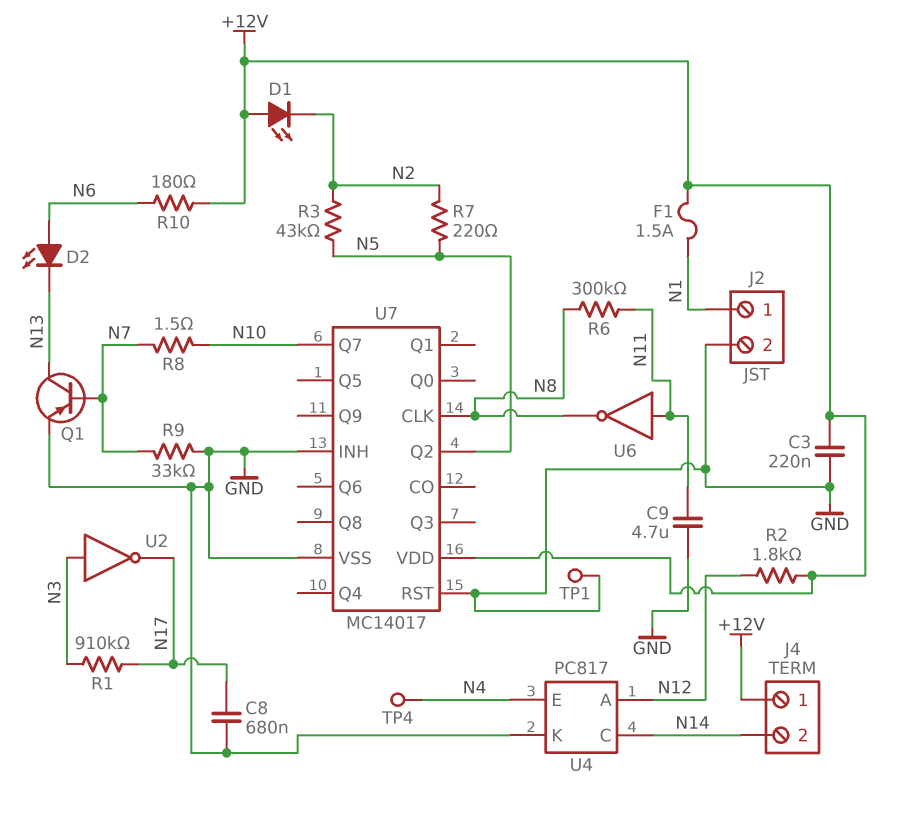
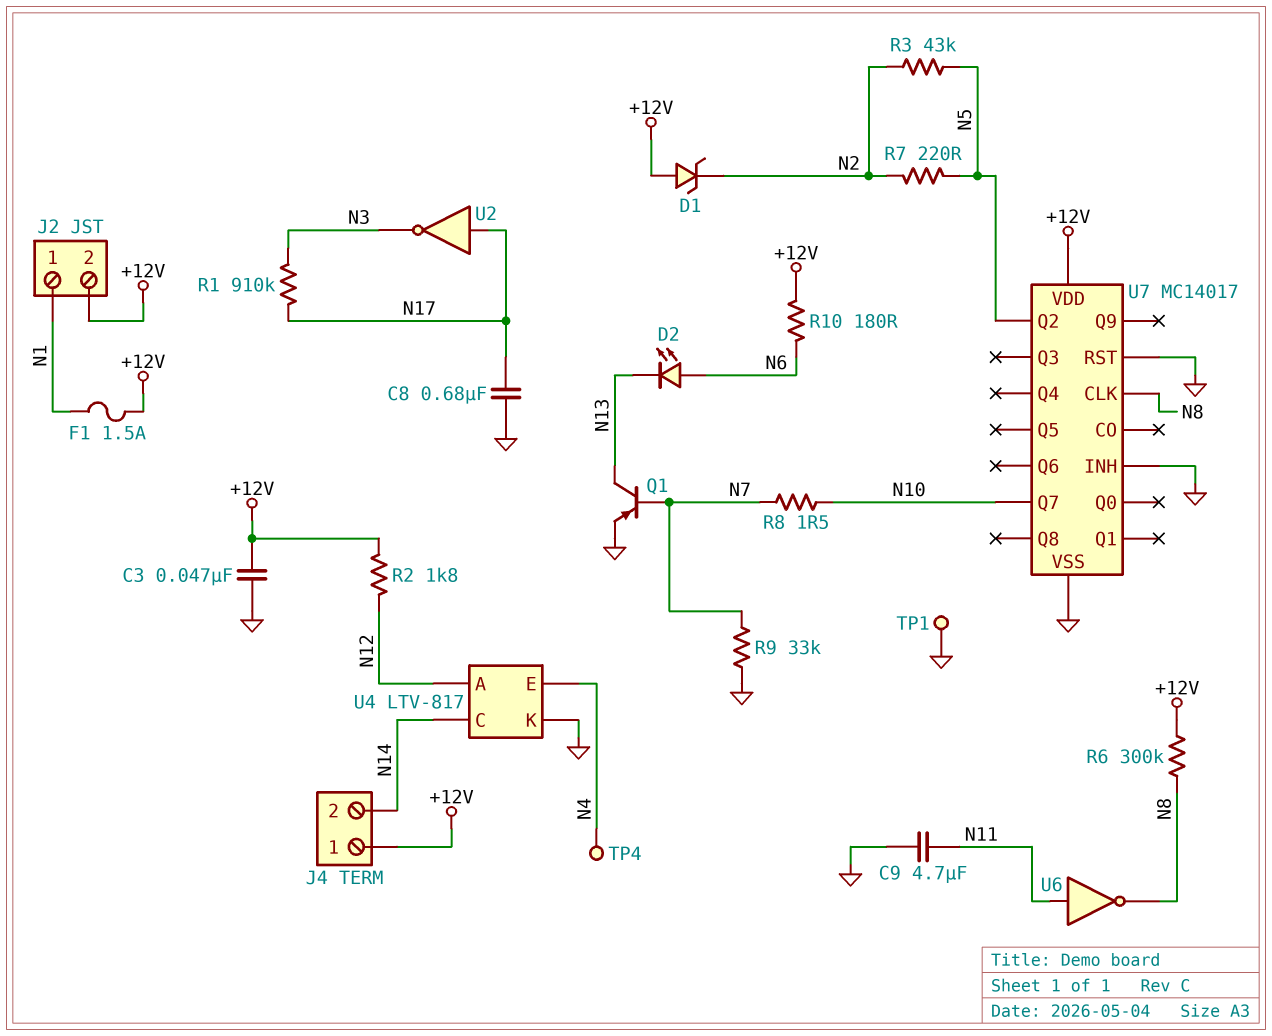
C3: 220nF (+12V, GND) -> 47nF (+12V, GND)
D1: LED (A +12V, K N2) -> zener (A +12V, K N2)
J2 pin 2: GND -> +12V
R6: 300k (N8, N11) -> 300k (+12V, N8)
U2: NOT (in N3, out N17) -> NOT (in N17, out N3)
U4: PC817 -> LTV-817

